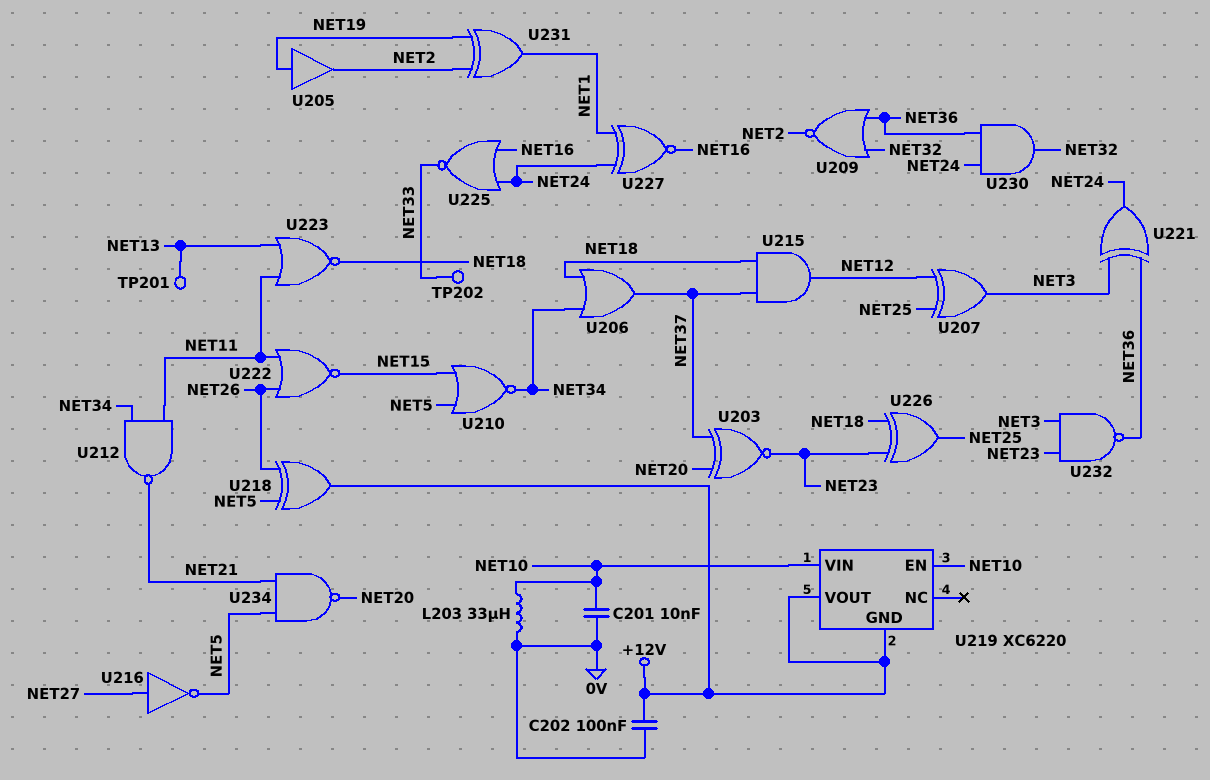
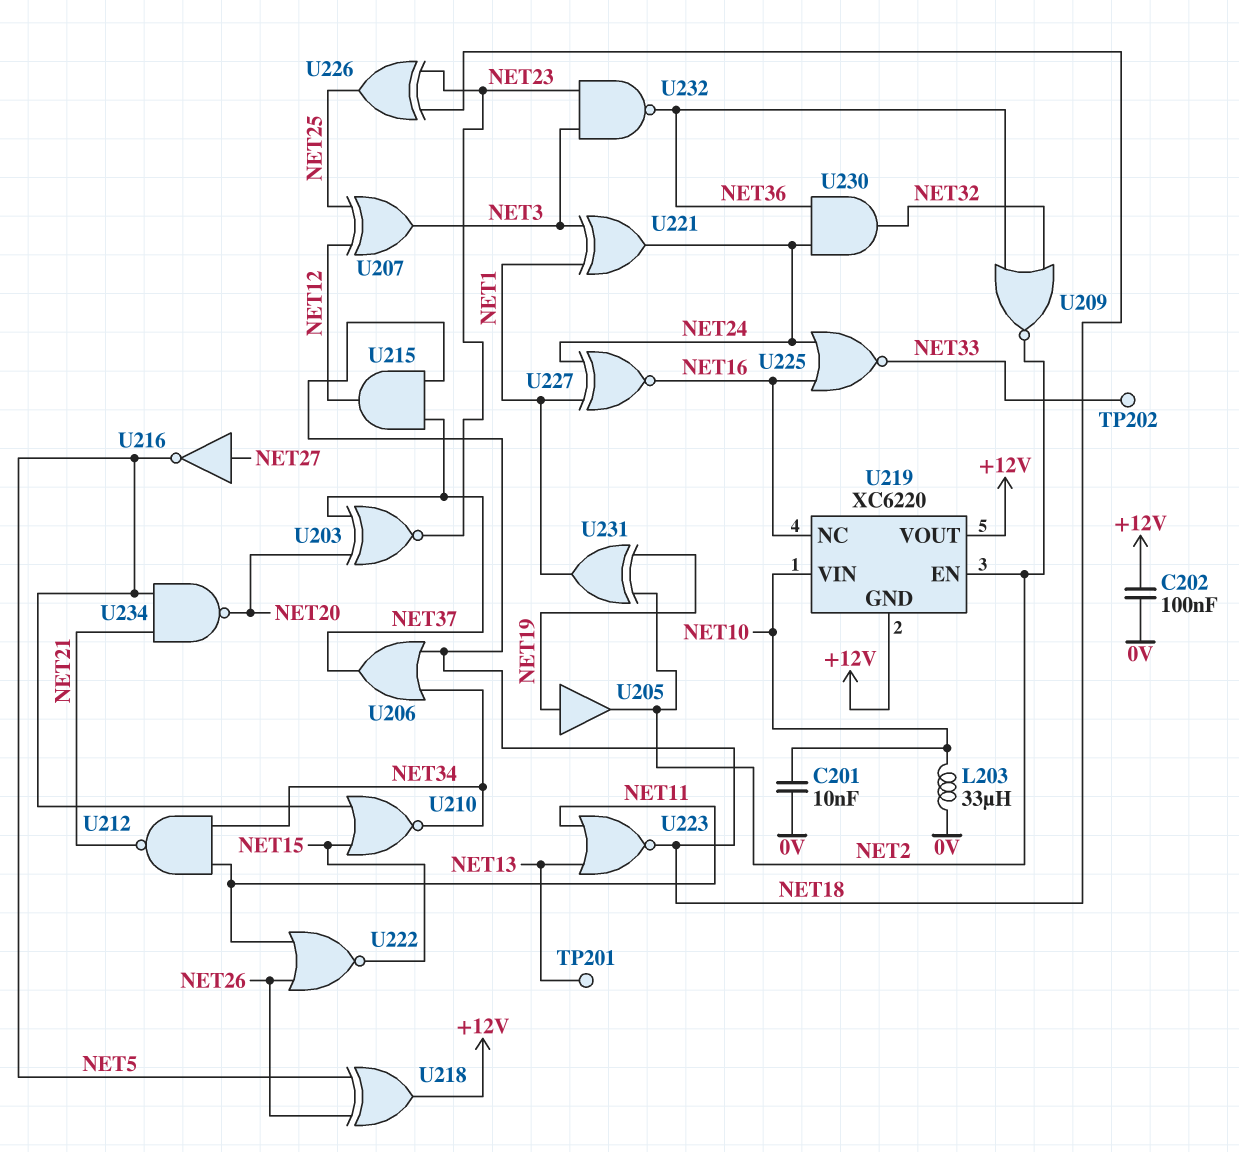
U219 pin EN: NET10 -> NET2
U219 pin NC: none -> NET16
U221: XOR (in NET3, in NET36, out NET24) -> XOR (in NET1, in NET3, out NET24)

